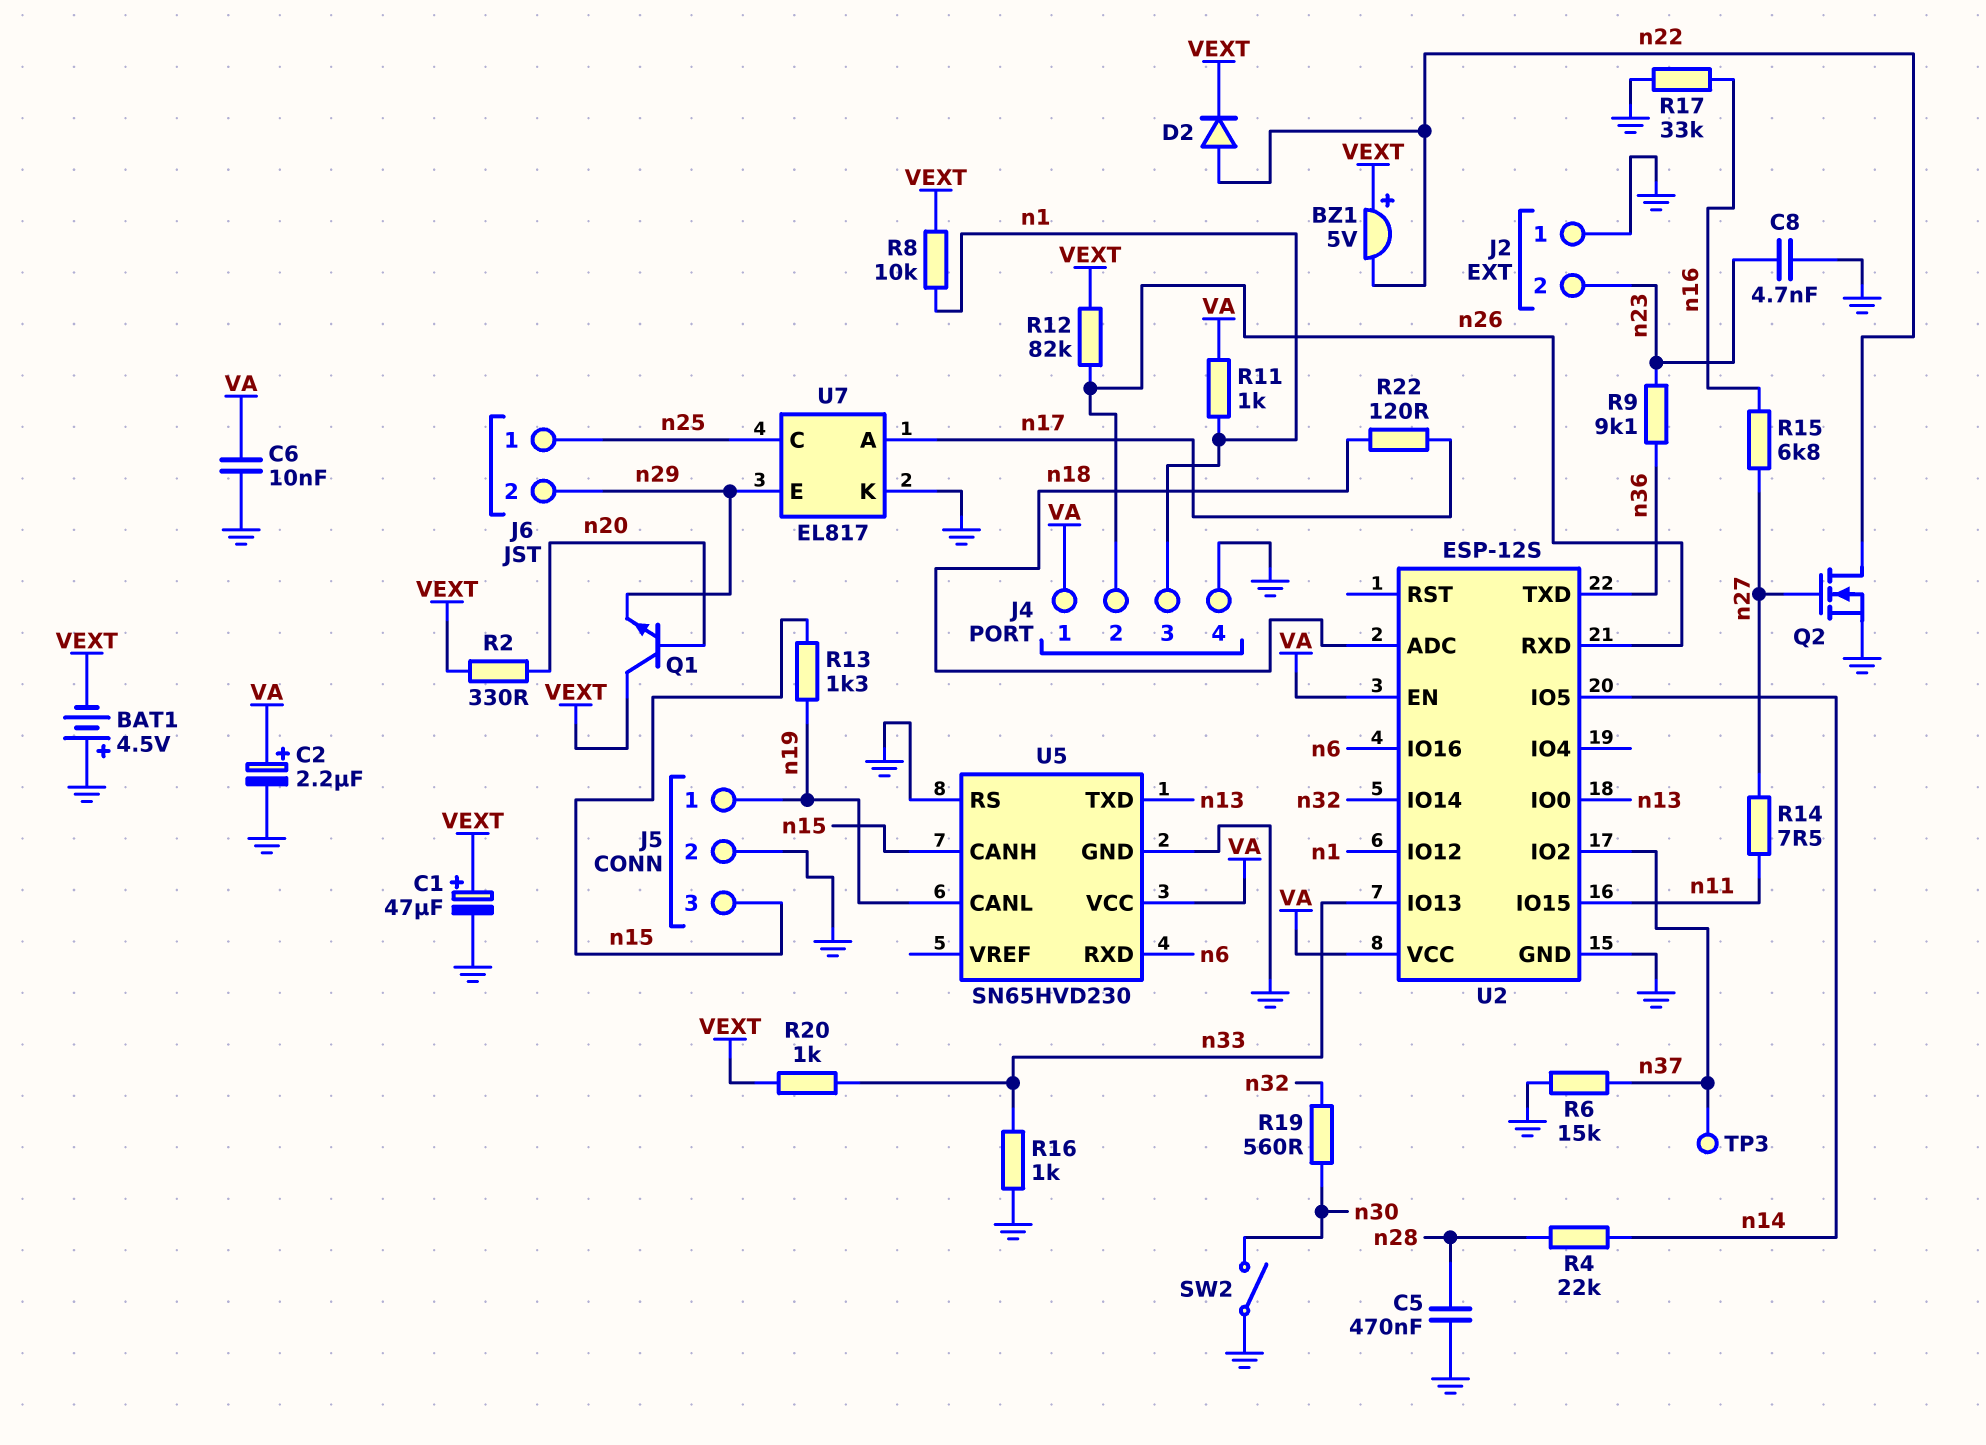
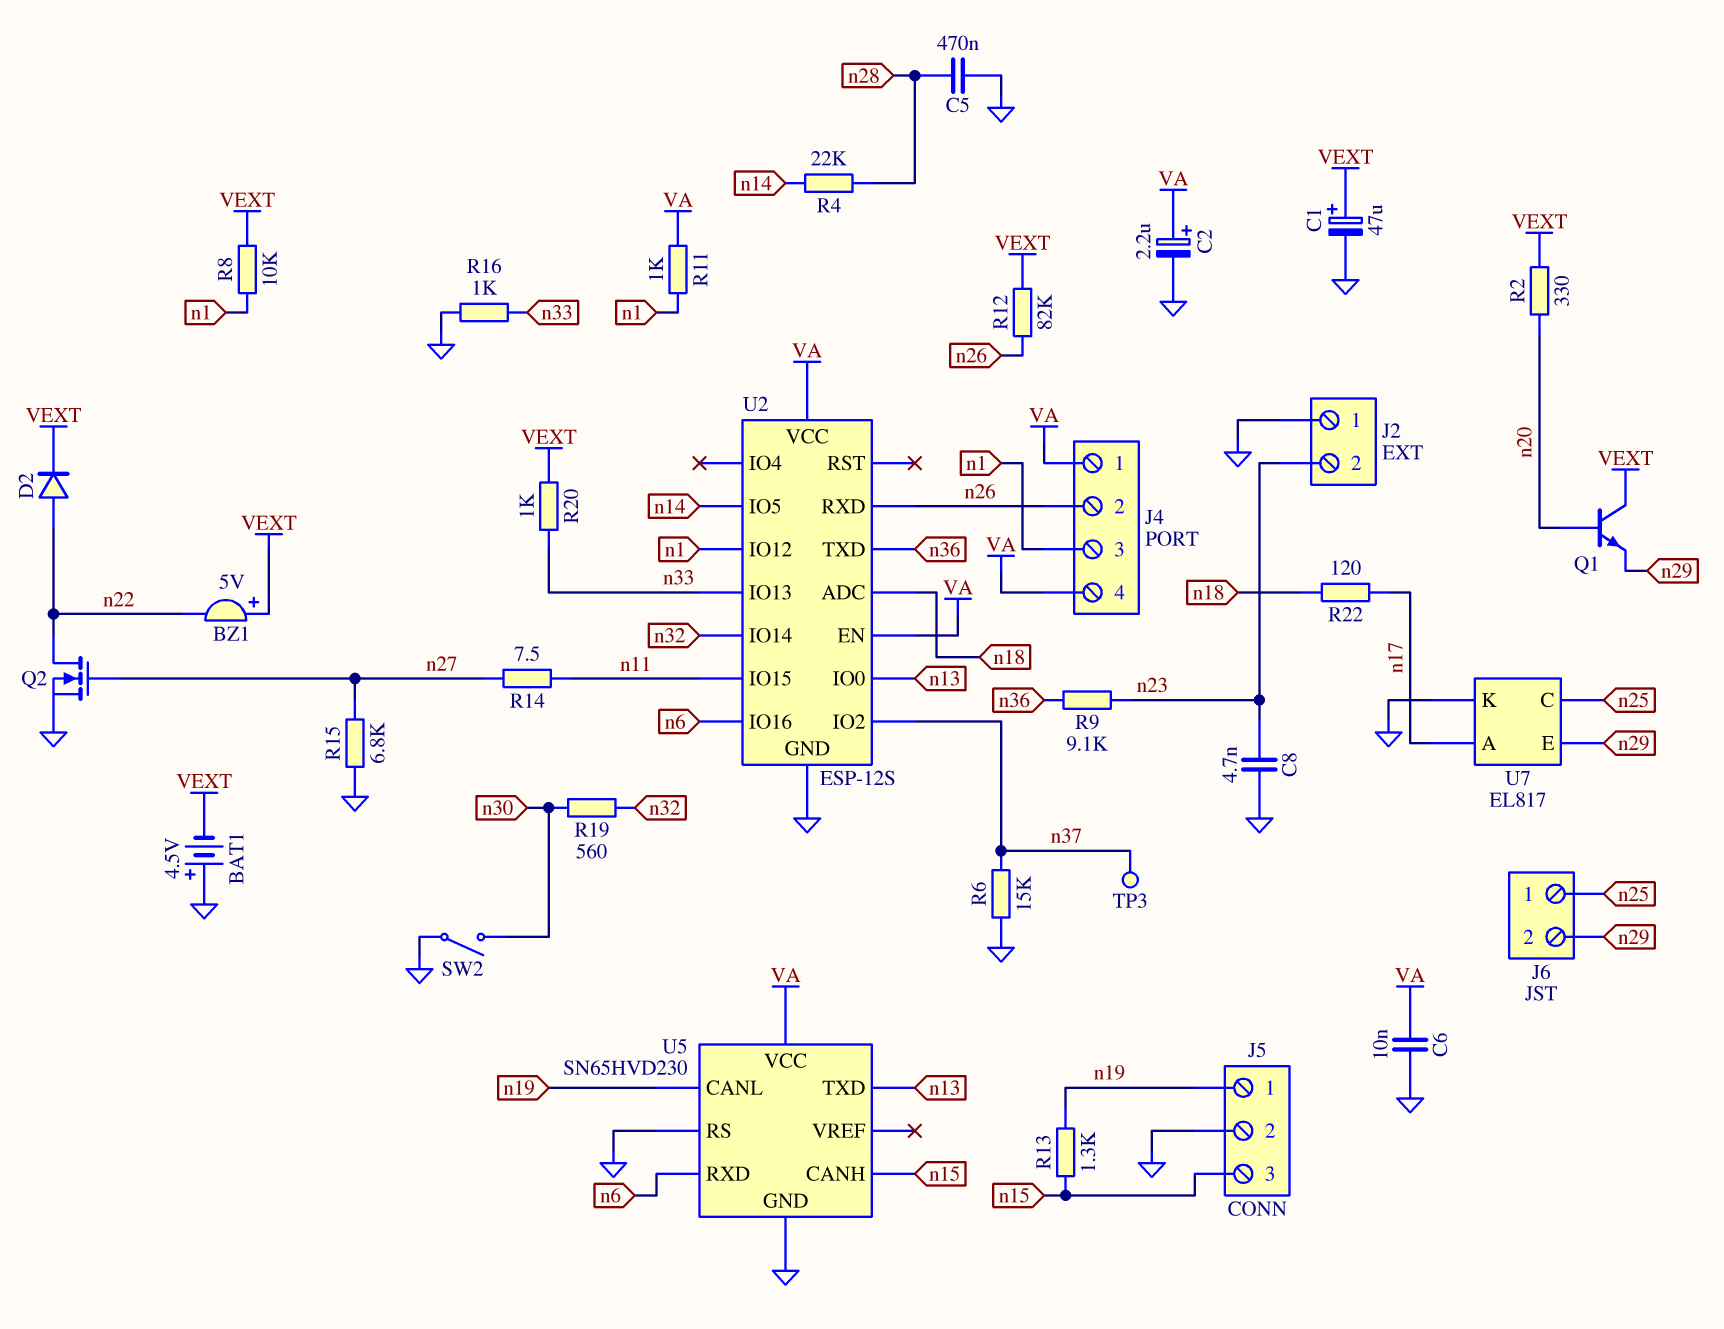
J4 pin 4: GND -> VA
R15: 6.8k (n16, n27) -> 6.8k (GND, n27)
R17: 33k (GND, n16) -> none

